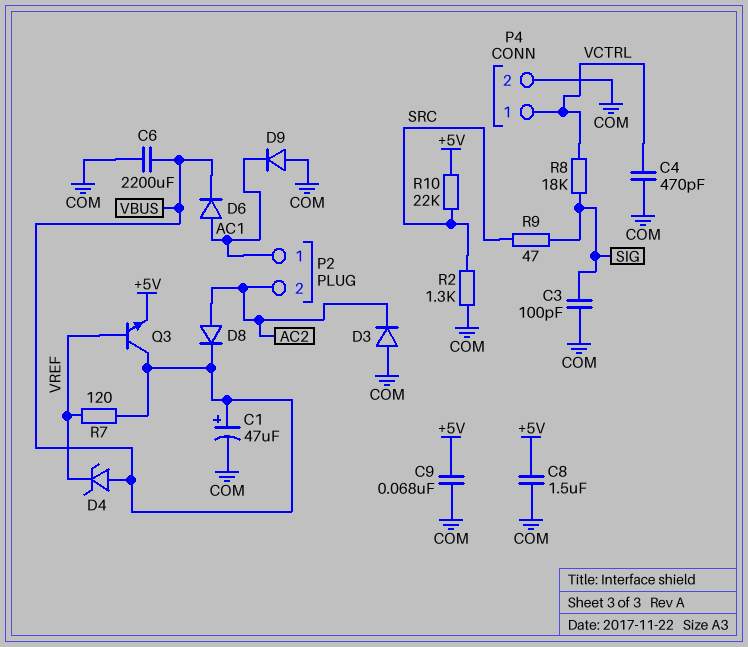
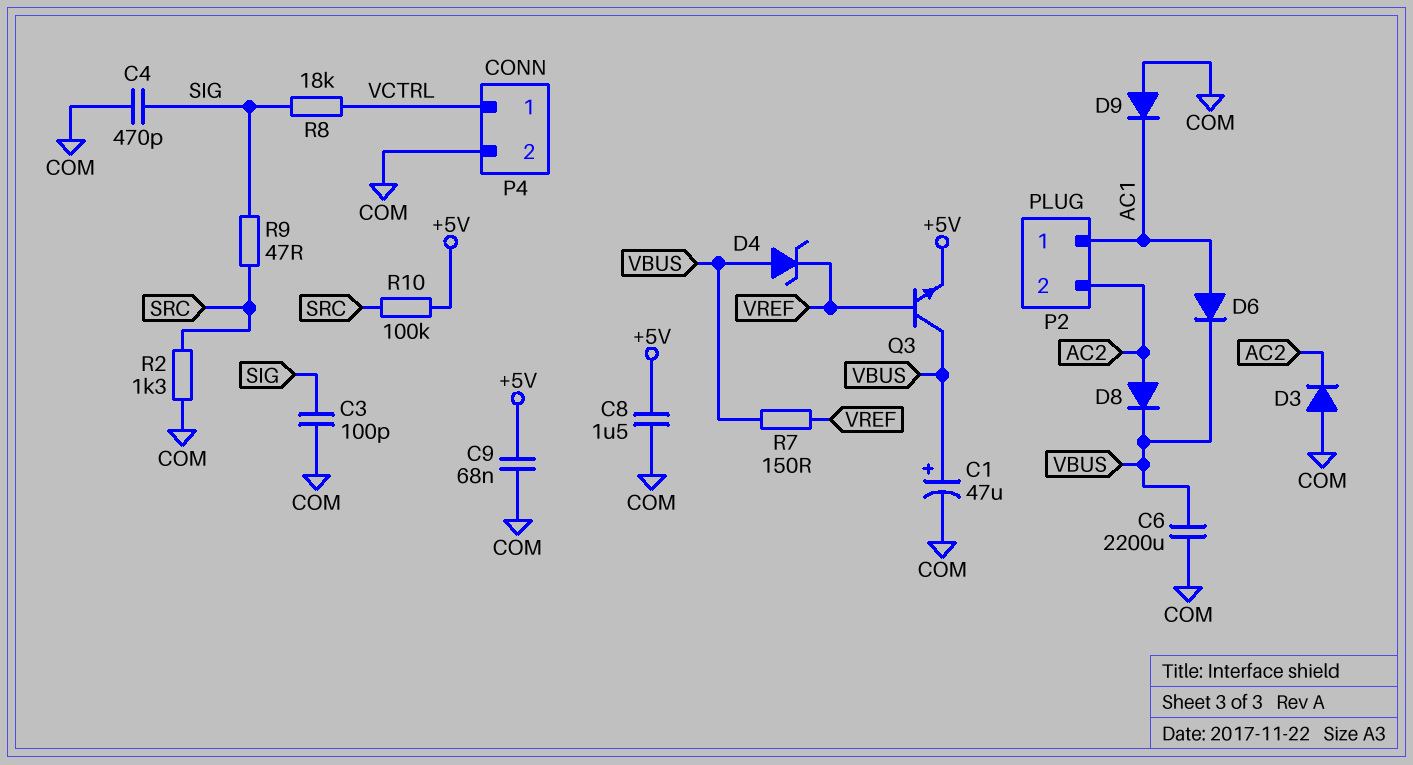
C4: 470pF (COM, VCTRL) -> 470pF (COM, SIG)
R7: 120 (VBUS, VREF) -> 150 (VBUS, VREF)
R10: 22k (+5V, SRC) -> 100k (+5V, SRC)

